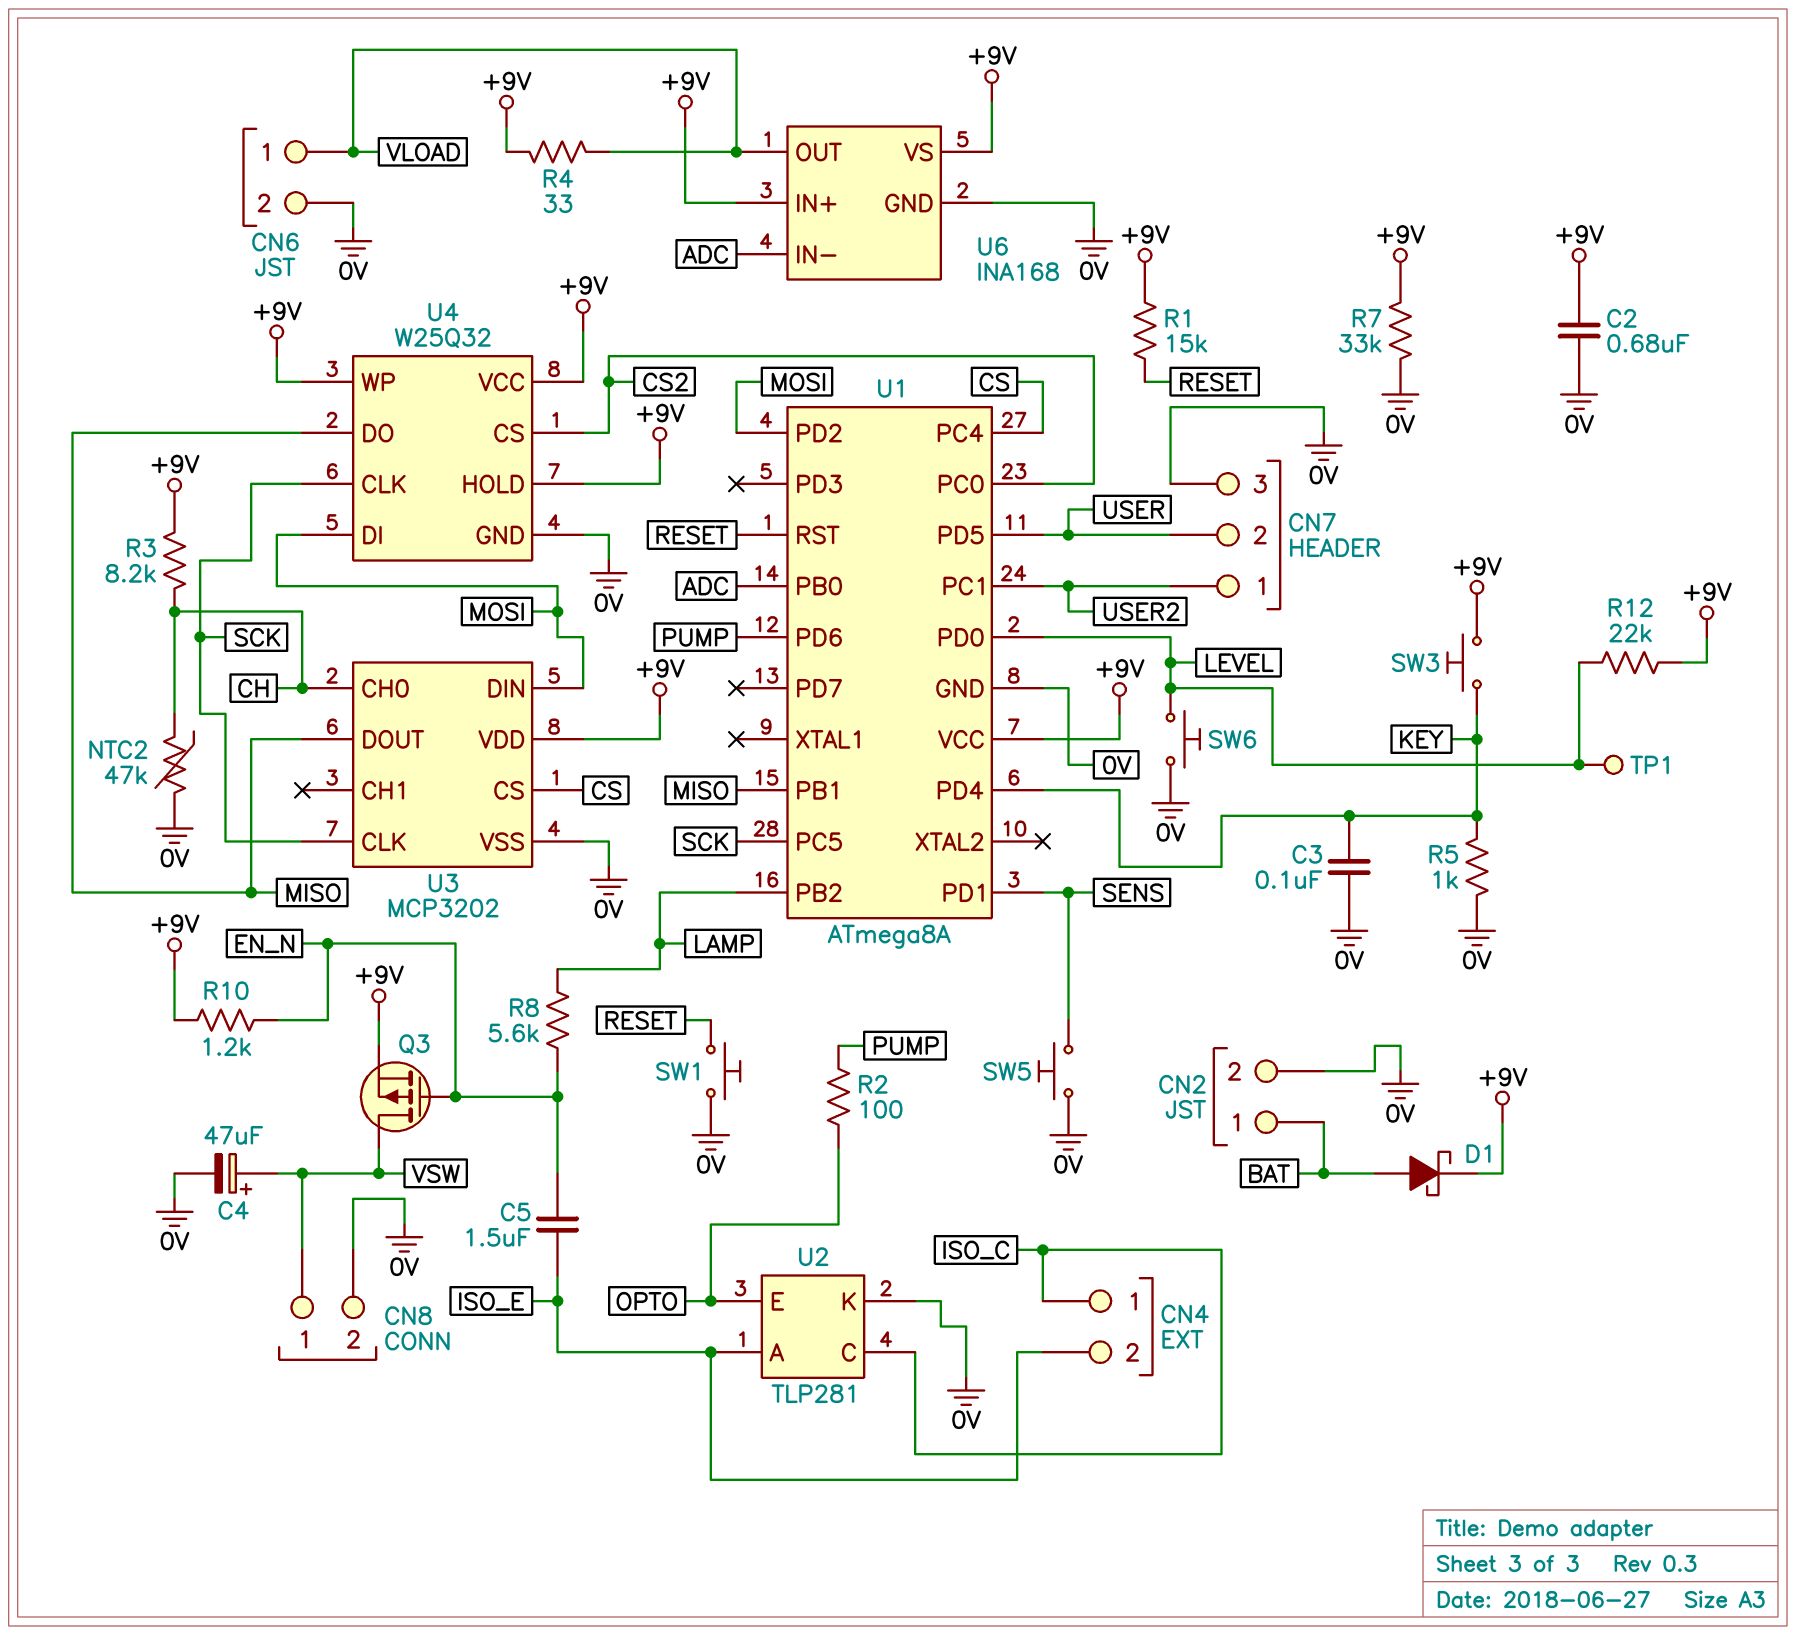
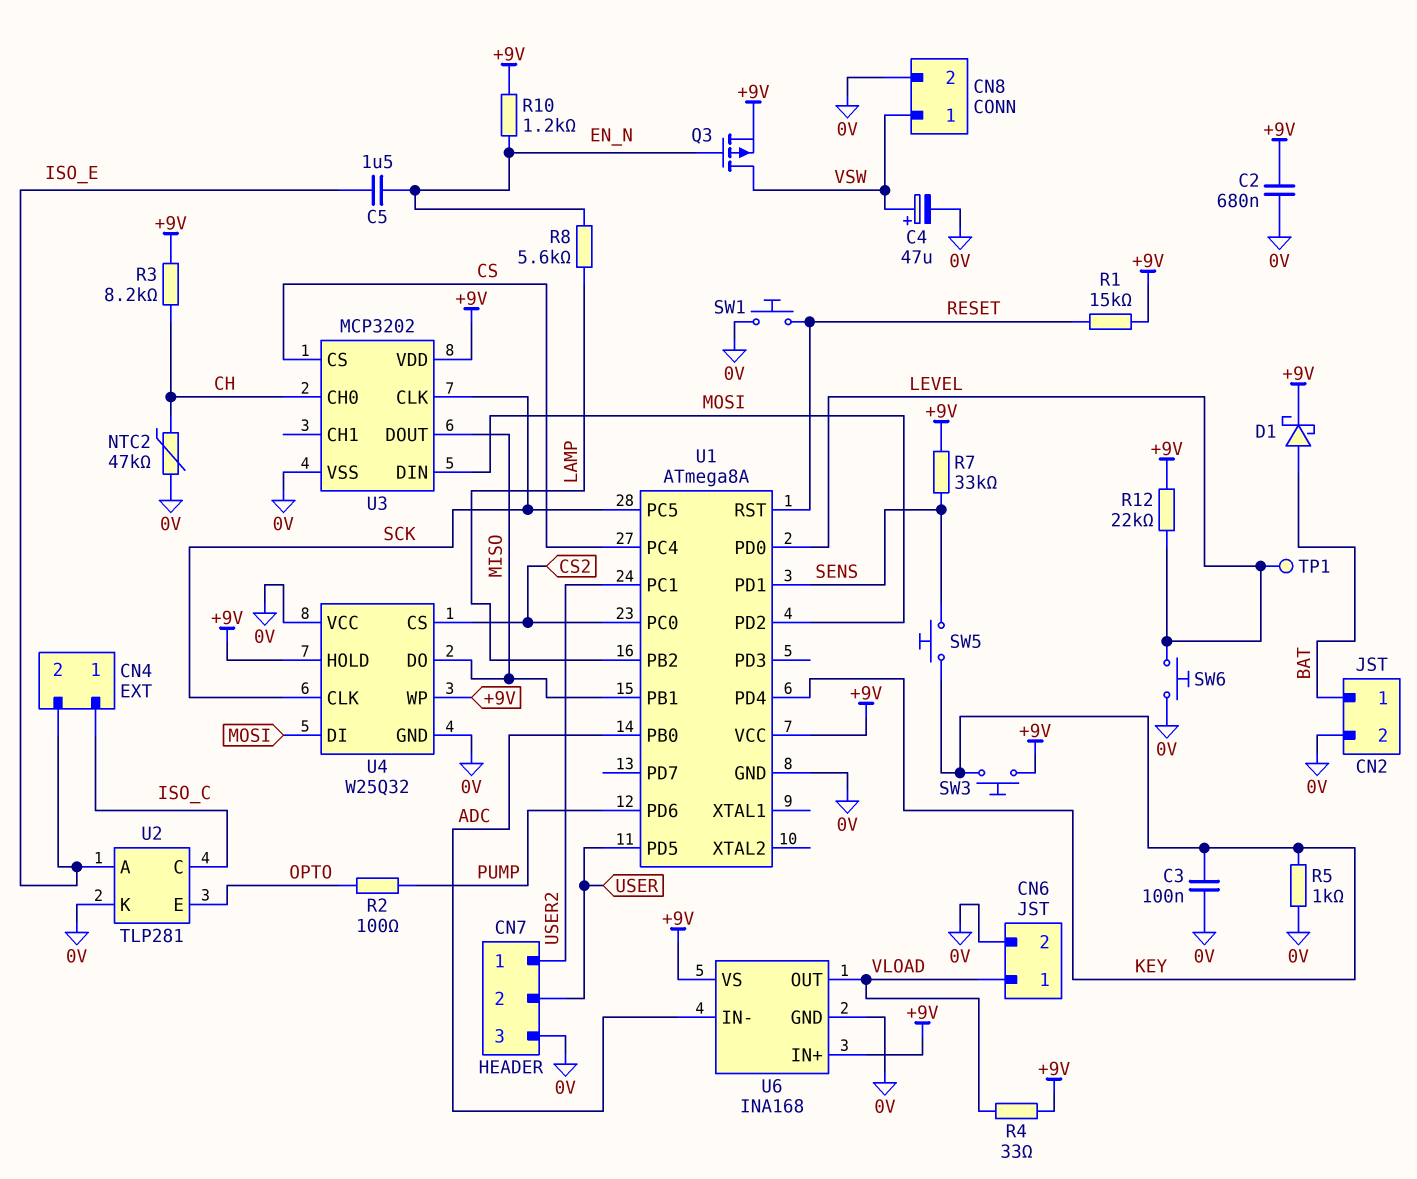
R7: 33k (+9V, 0V) -> 33k (+9V, SENS)
SW5: button (0V, SENS) -> button (KEY, SENS)
U4 pin VCC: +9V -> 0V

